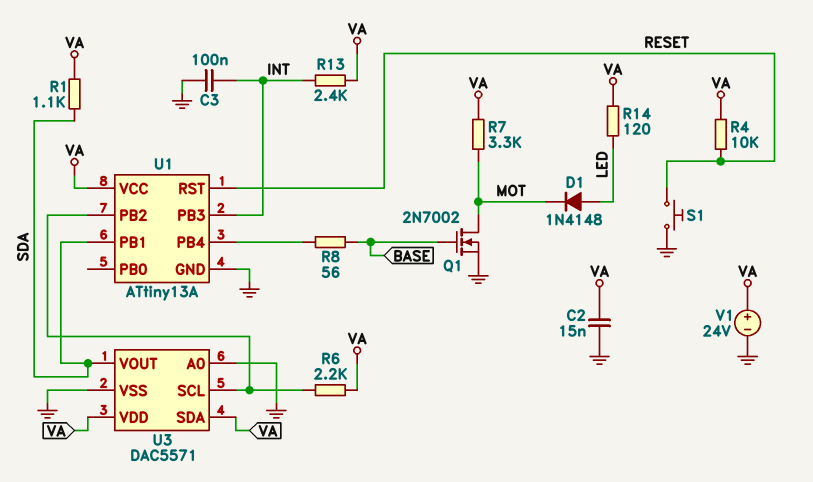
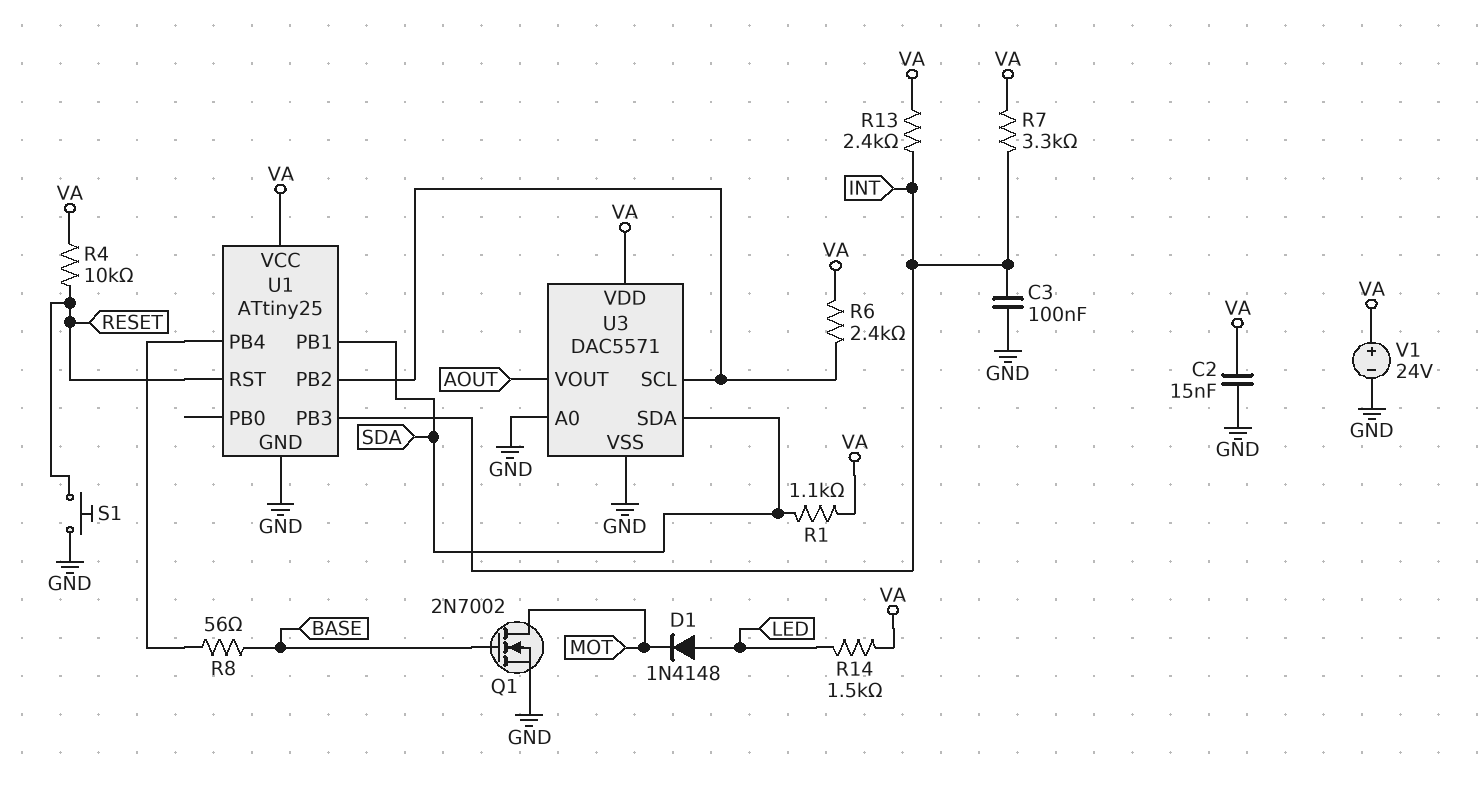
R6: 2.2k (U1/PB2, VA) -> 2.4k (U1/PB2, VA)
R7: 3.3k (MOT, VA) -> 3.3k (INT, VA)
R14: 120 (LED, VA) -> 1.5k (LED, VA)
U1: ATtiny13A -> ATtiny25
U3 pin SDA: VA -> SDA
U3 pin VOUT: SDA -> AOUT

